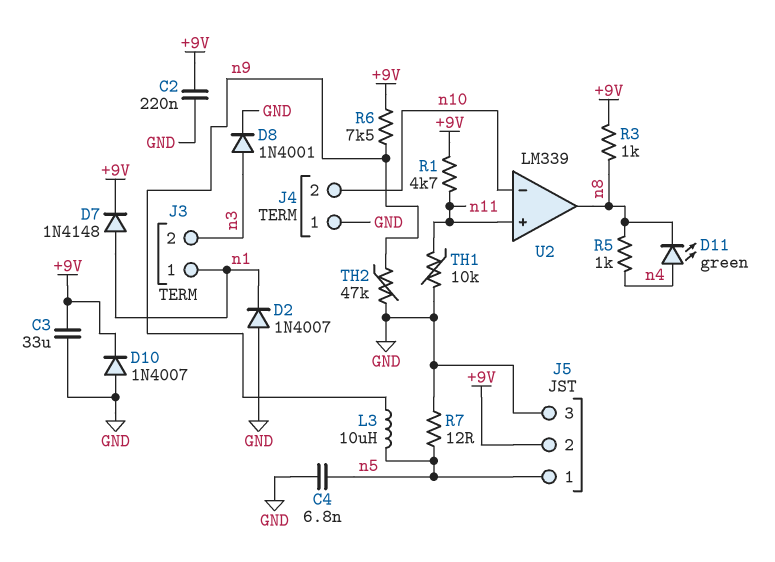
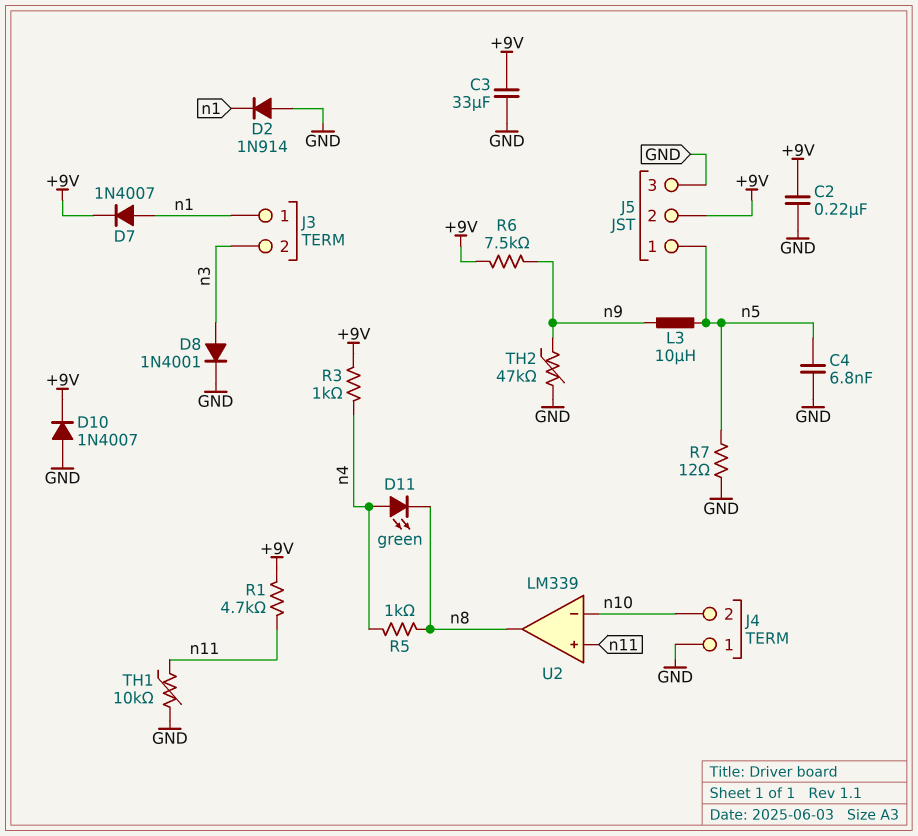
D2: diode 1N4007 (A GND, K n1) -> diode 1N914 (A GND, K n1)
D7: diode 1N4148 (A n1, K +9V) -> diode 1N4007 (A n1, K +9V)
R3: 1k (+9V, n8) -> 1k (+9V, n4)

